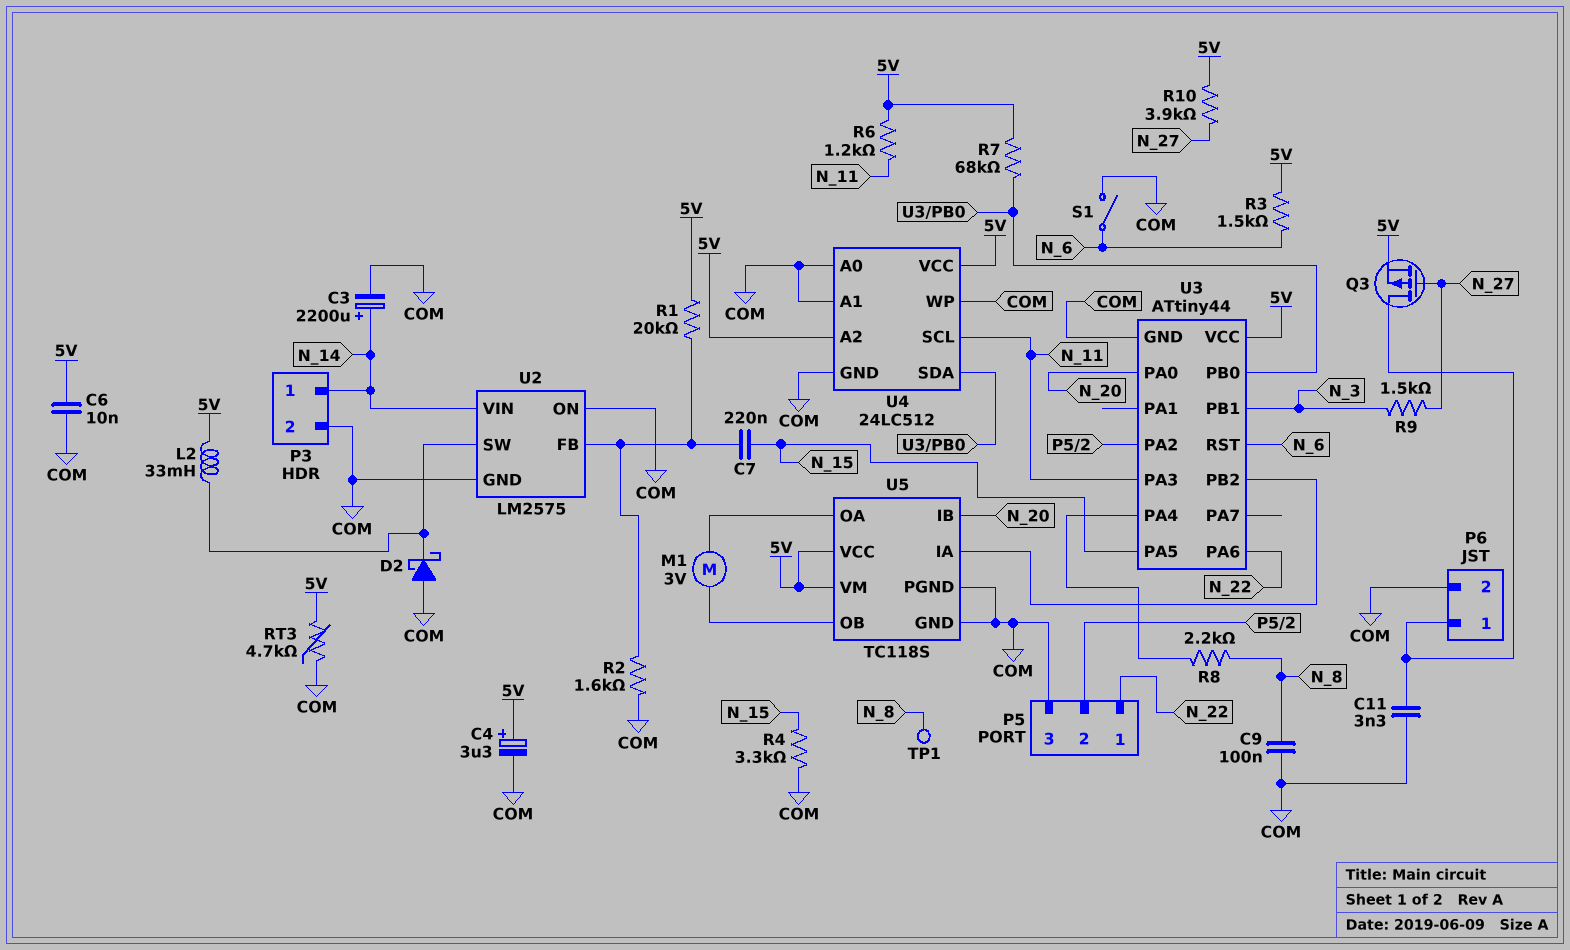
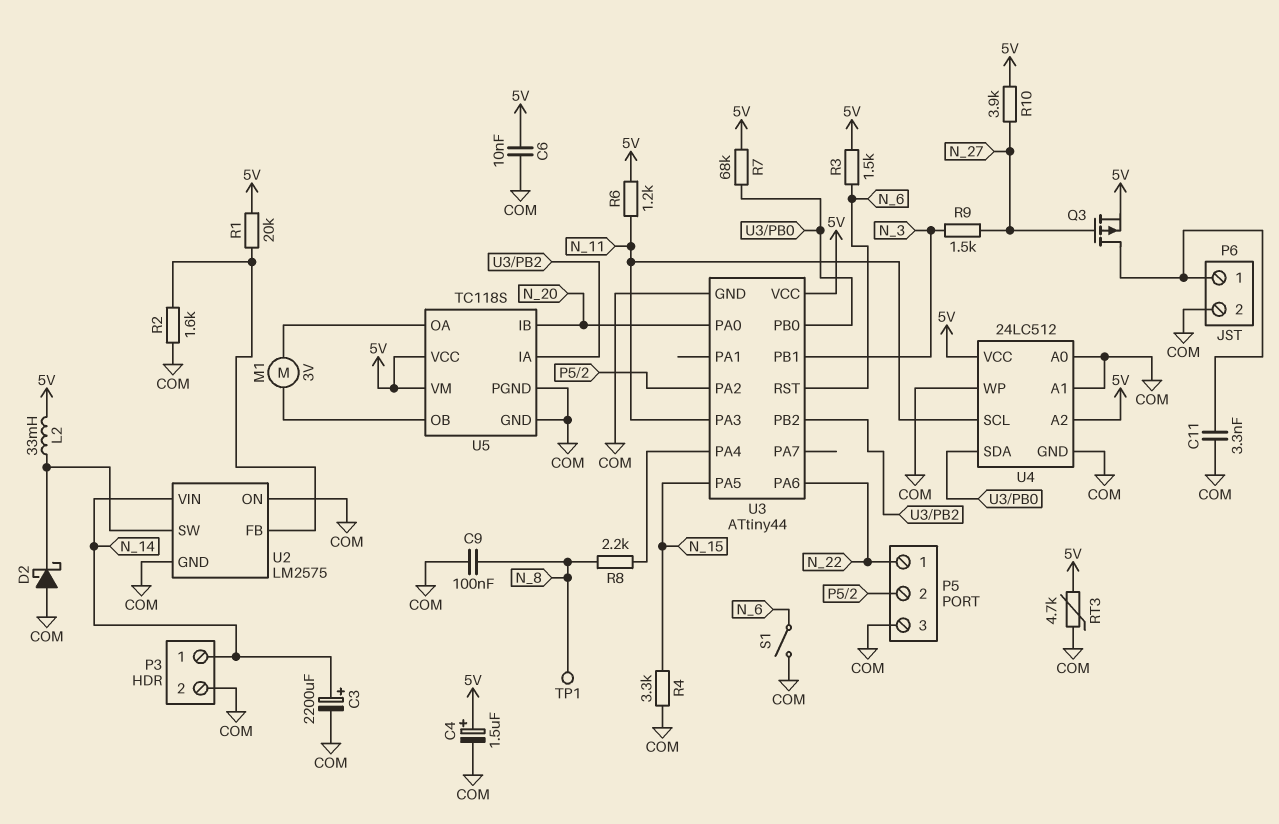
C4: 3.3uF (plus 5V, minus COM) -> 1.5uF (plus 5V, minus COM)
C7: 220nF (N_15, U2/FB) -> none

